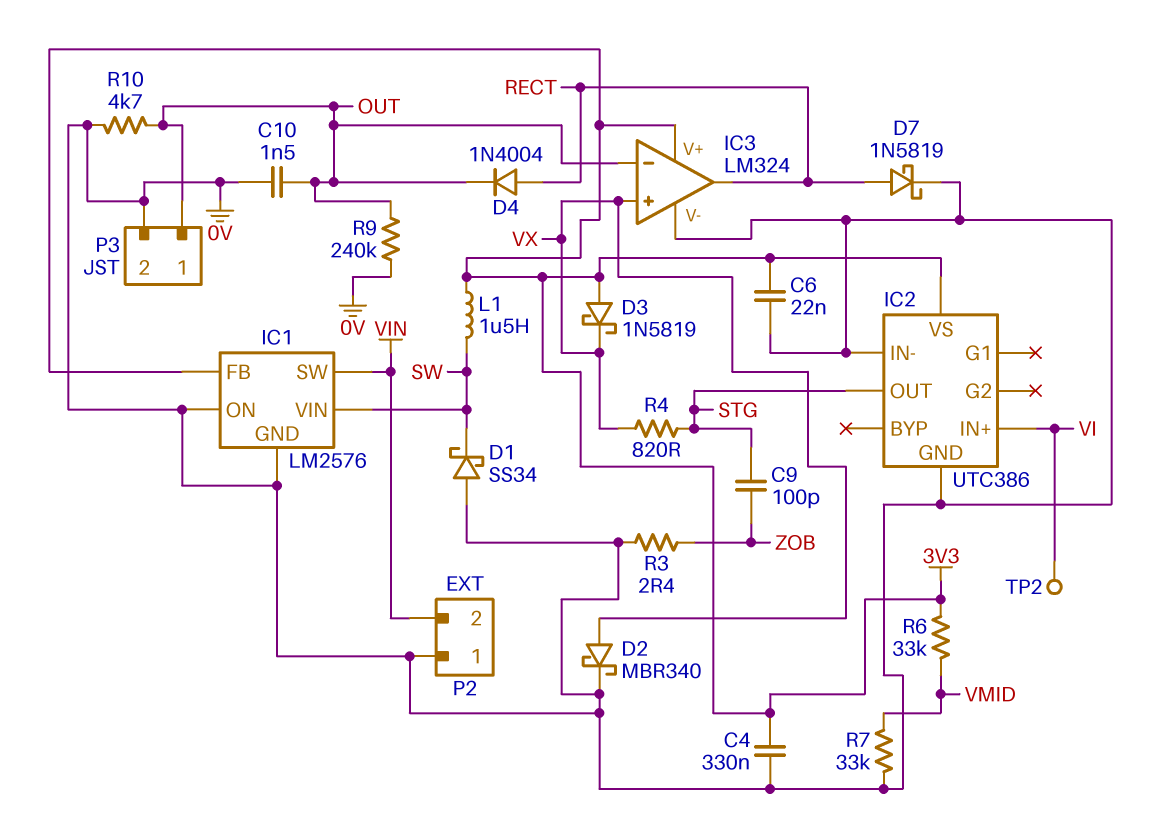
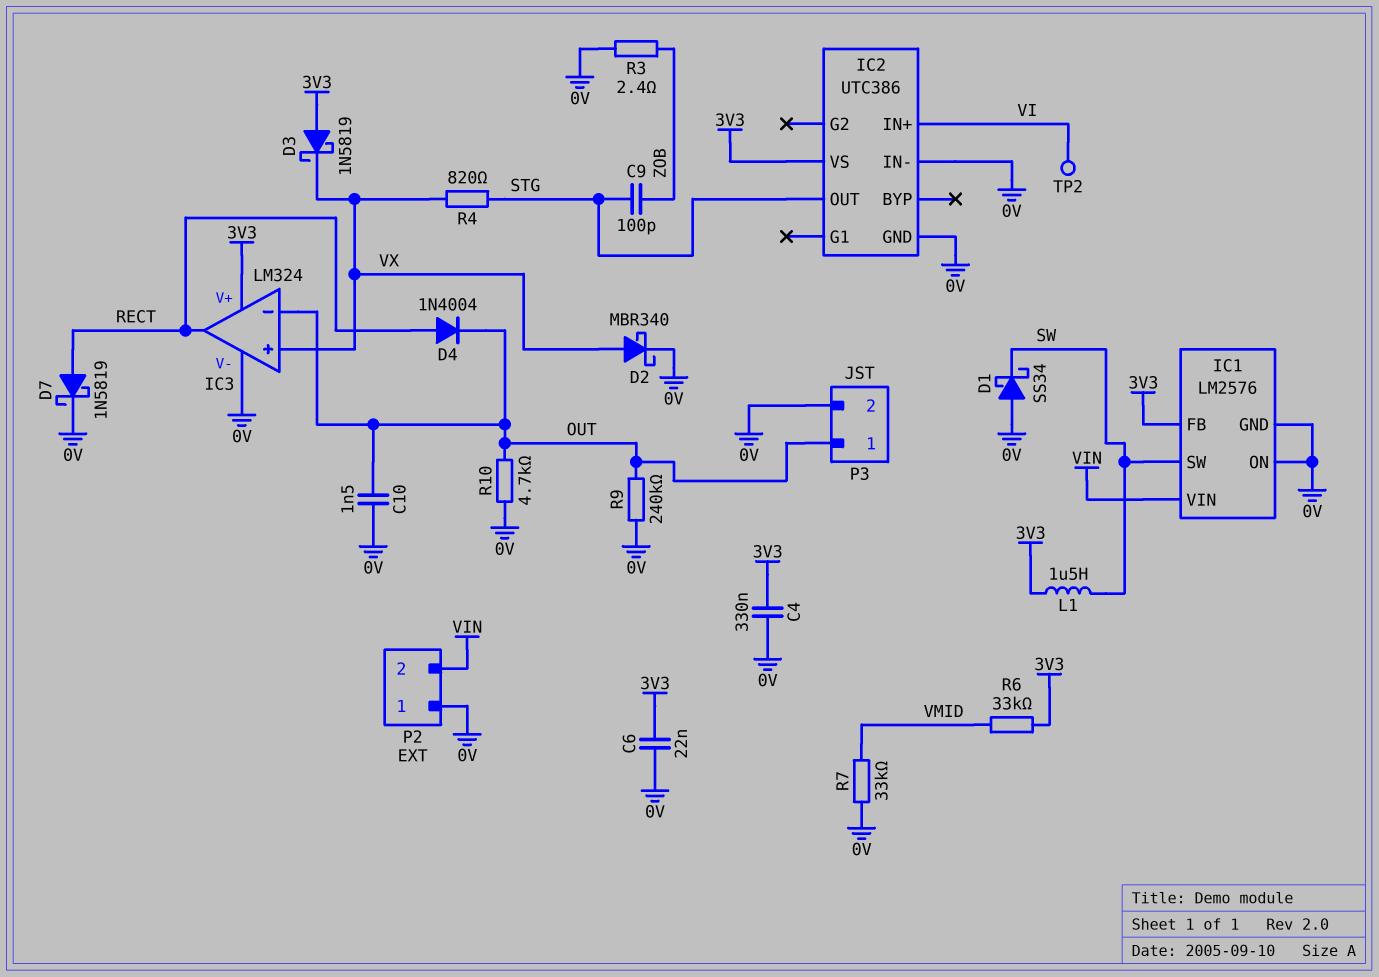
IC1 pin SW: VIN -> SW
IC1 pin VIN: SW -> VIN

